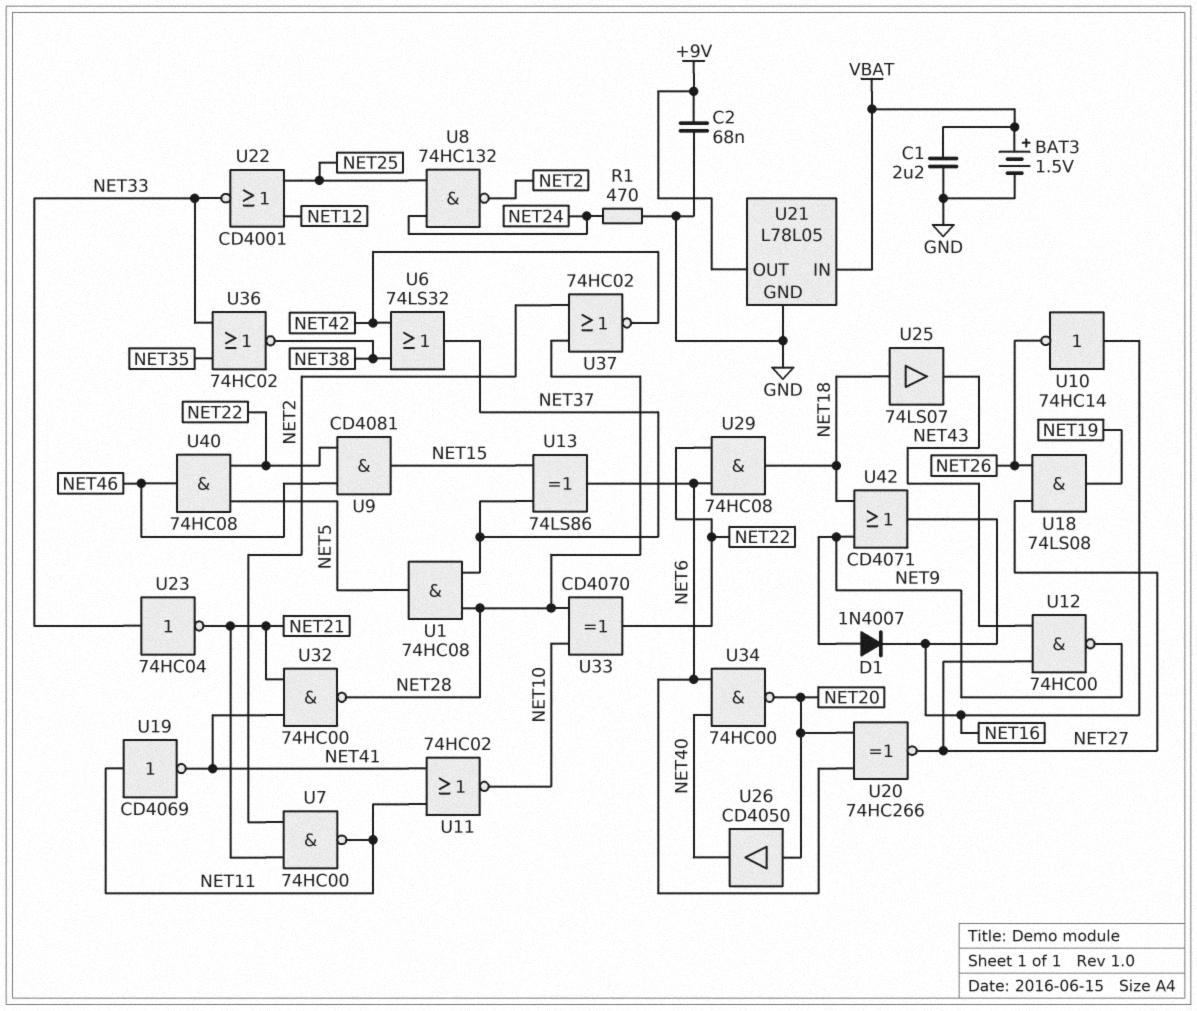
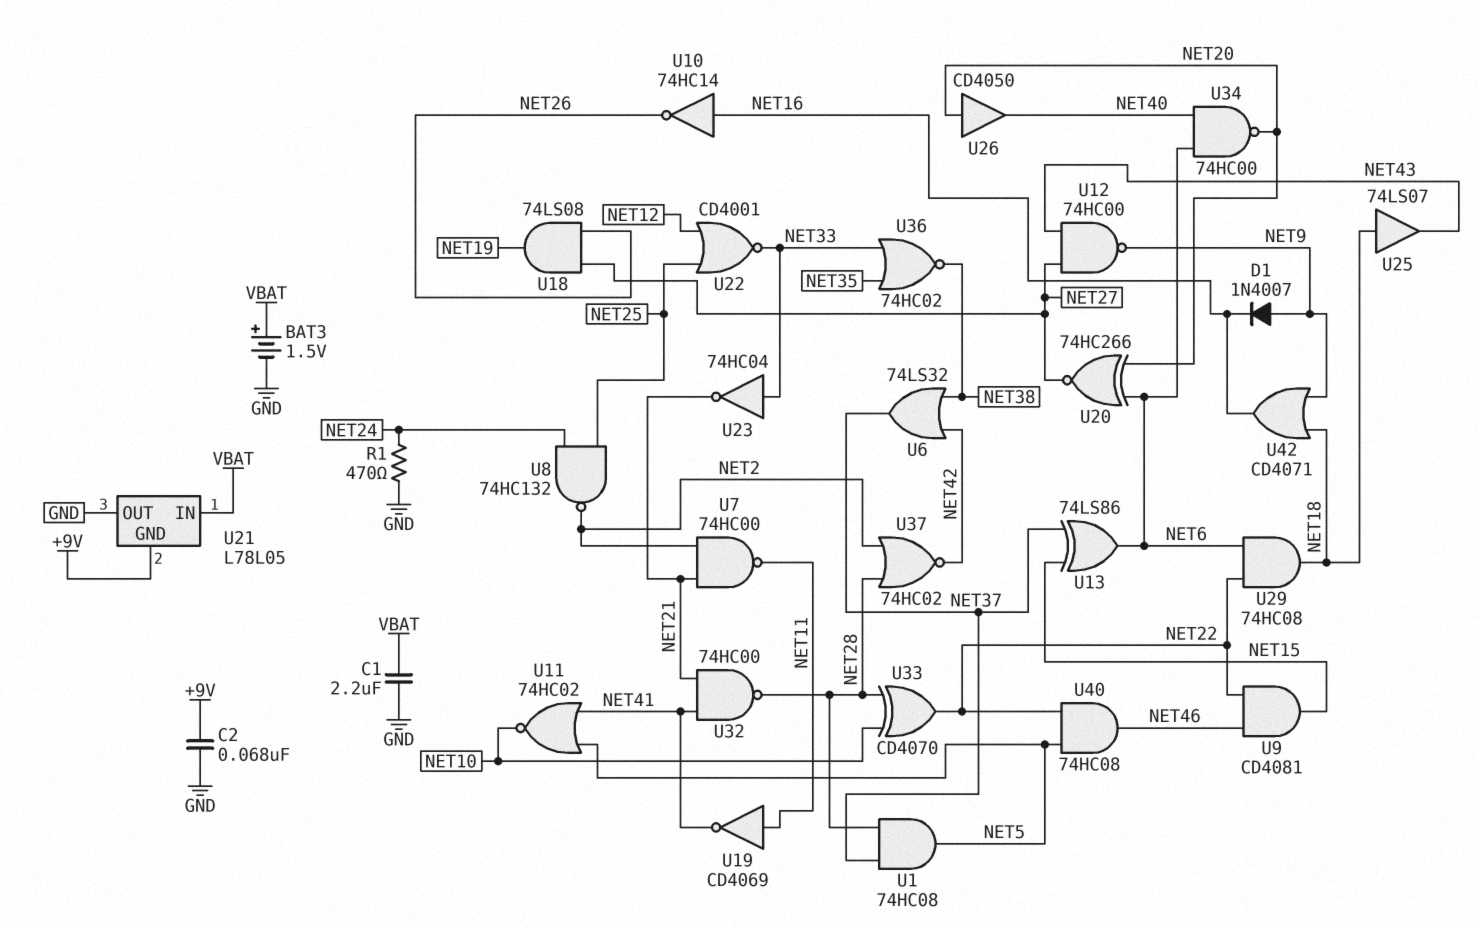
U11: NOR 74HC02 (in NET11, in NET41, out NET10) -> NOR 74HC02 (in NET5, in NET41, out NET10)
U21 pin GND: GND -> +9V
U21 pin OUT: +9V -> GND

